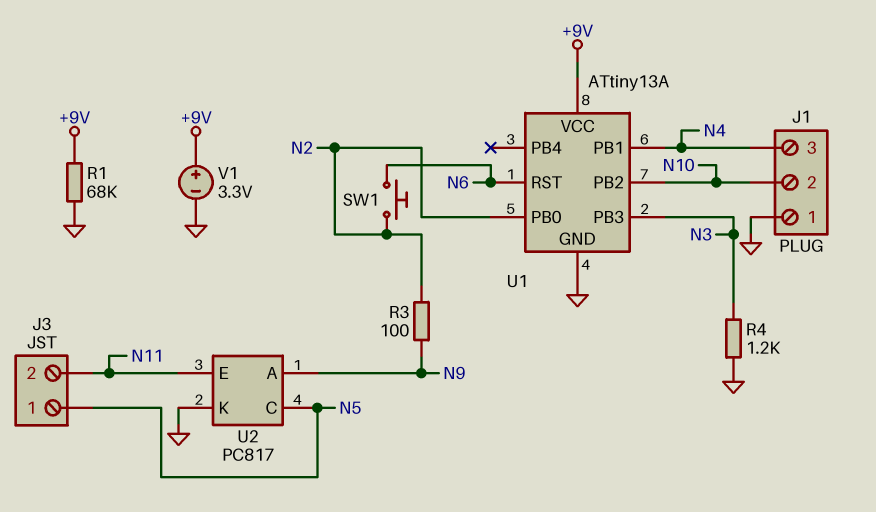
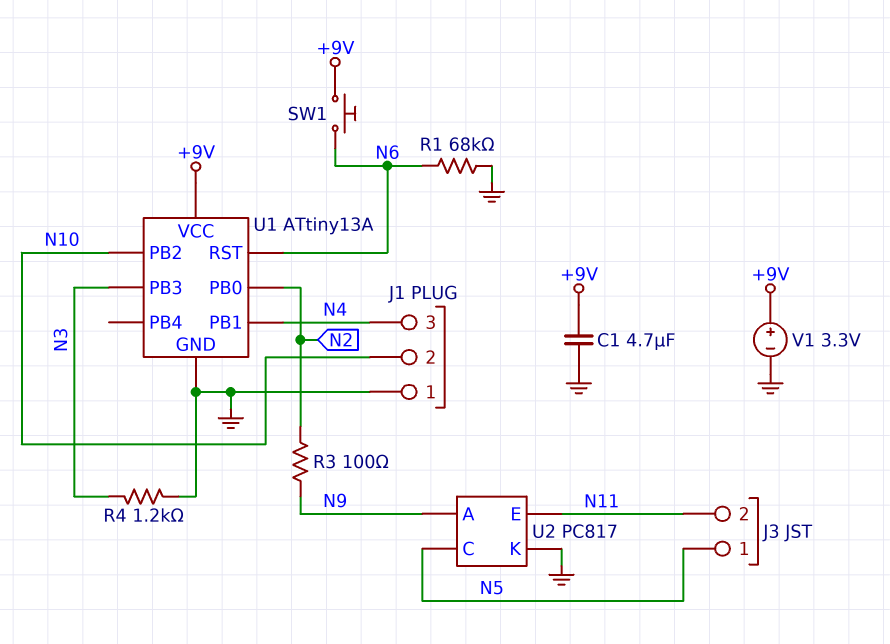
C1: none -> 4.7uF (+9V, GND)
R1: 68k (+9V, GND) -> 68k (GND, N6)
SW1: button (N2, N6) -> button (+9V, N6)

